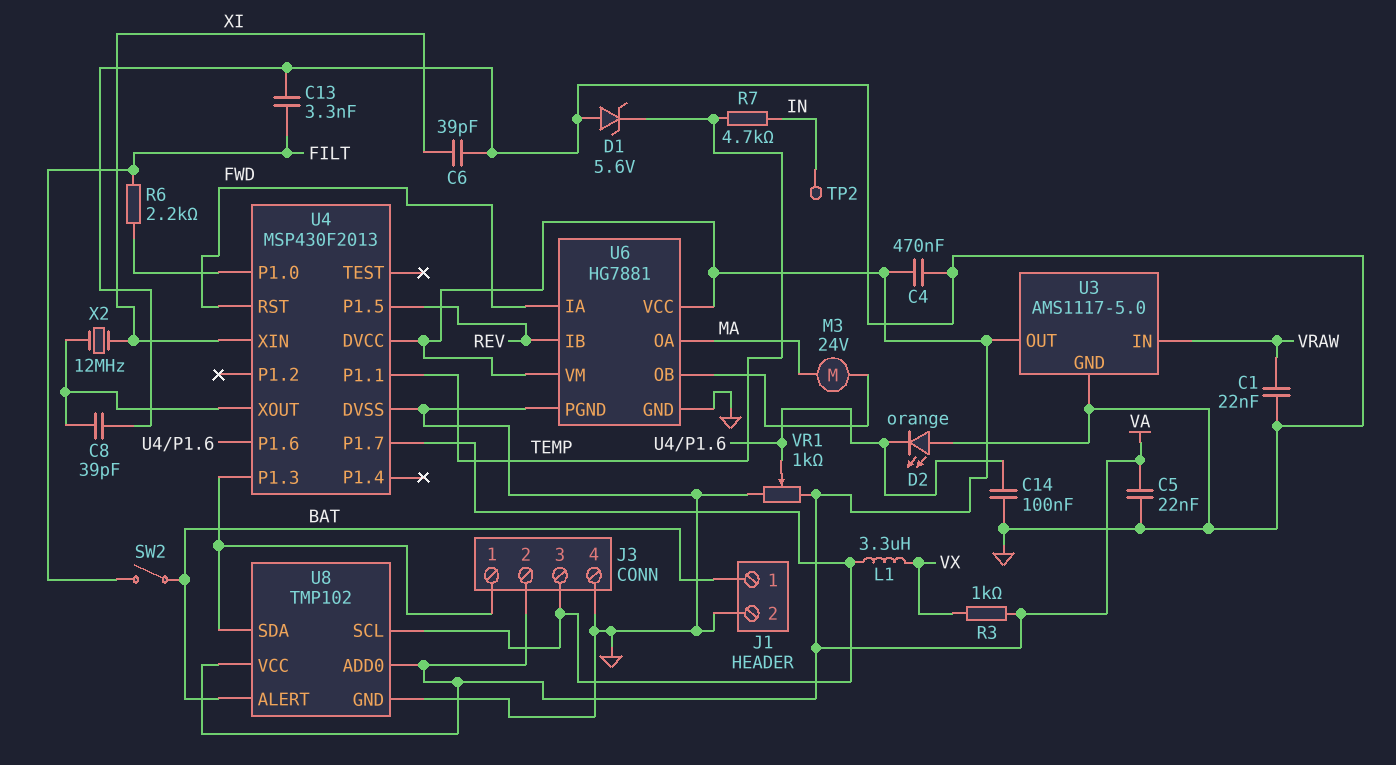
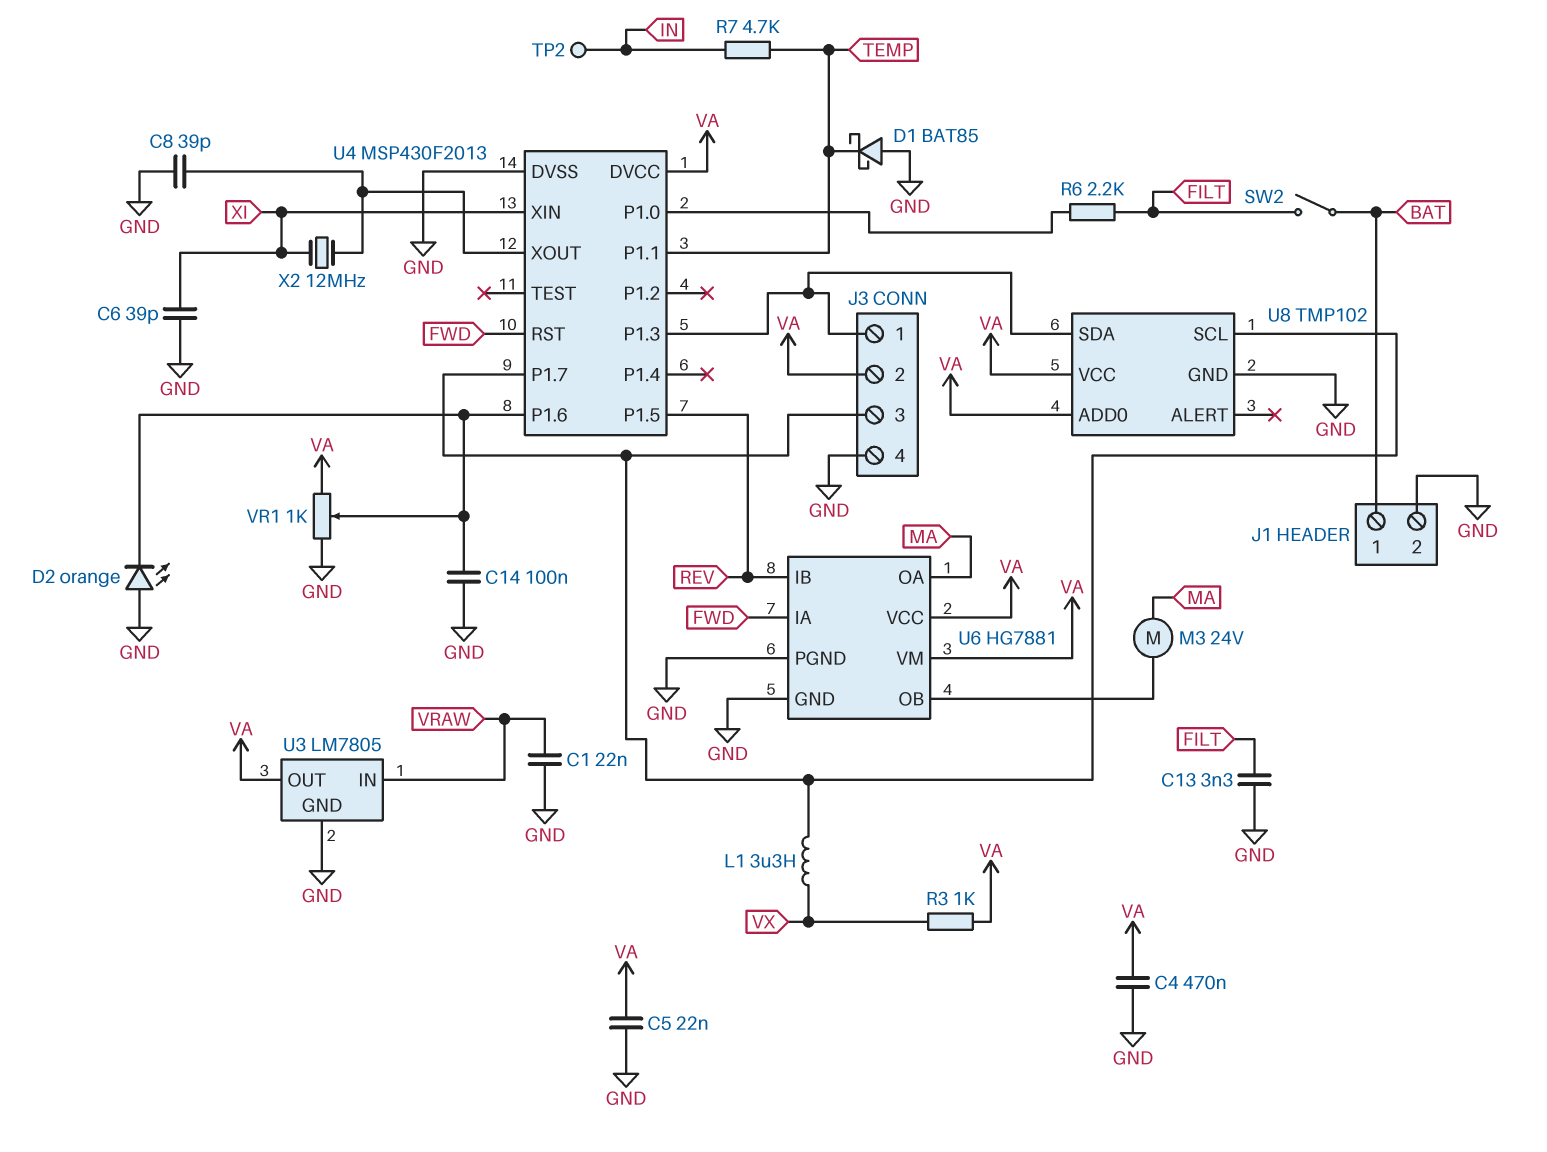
D1: zener 5.6V (A GND, K TEMP) -> schottky BAT85 (A GND, K TEMP)
U3: AMS1117-5.0 -> LM7805
U8 pin ALERT: BAT -> none

